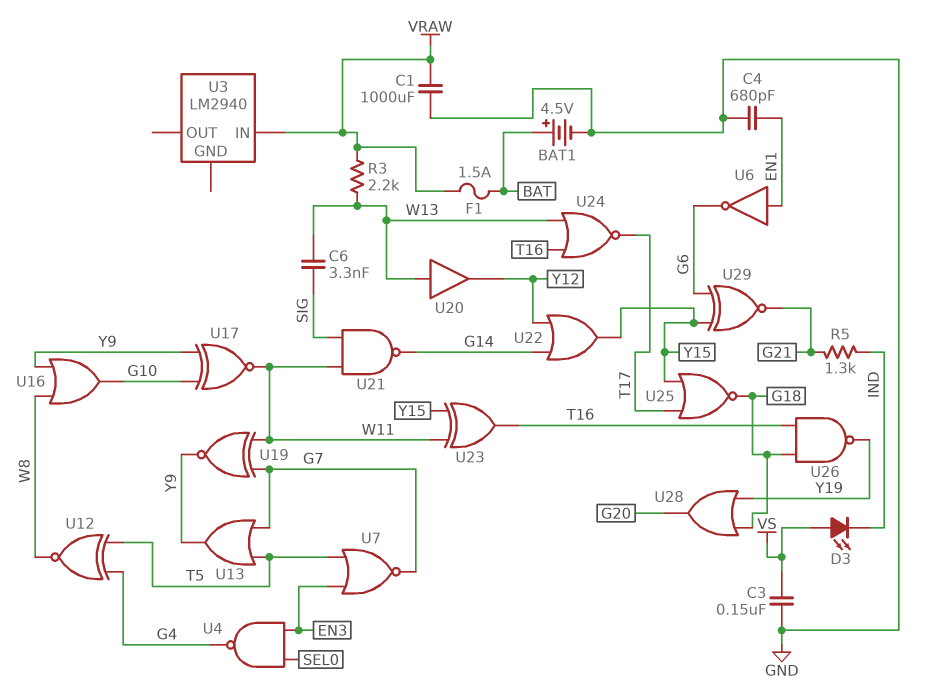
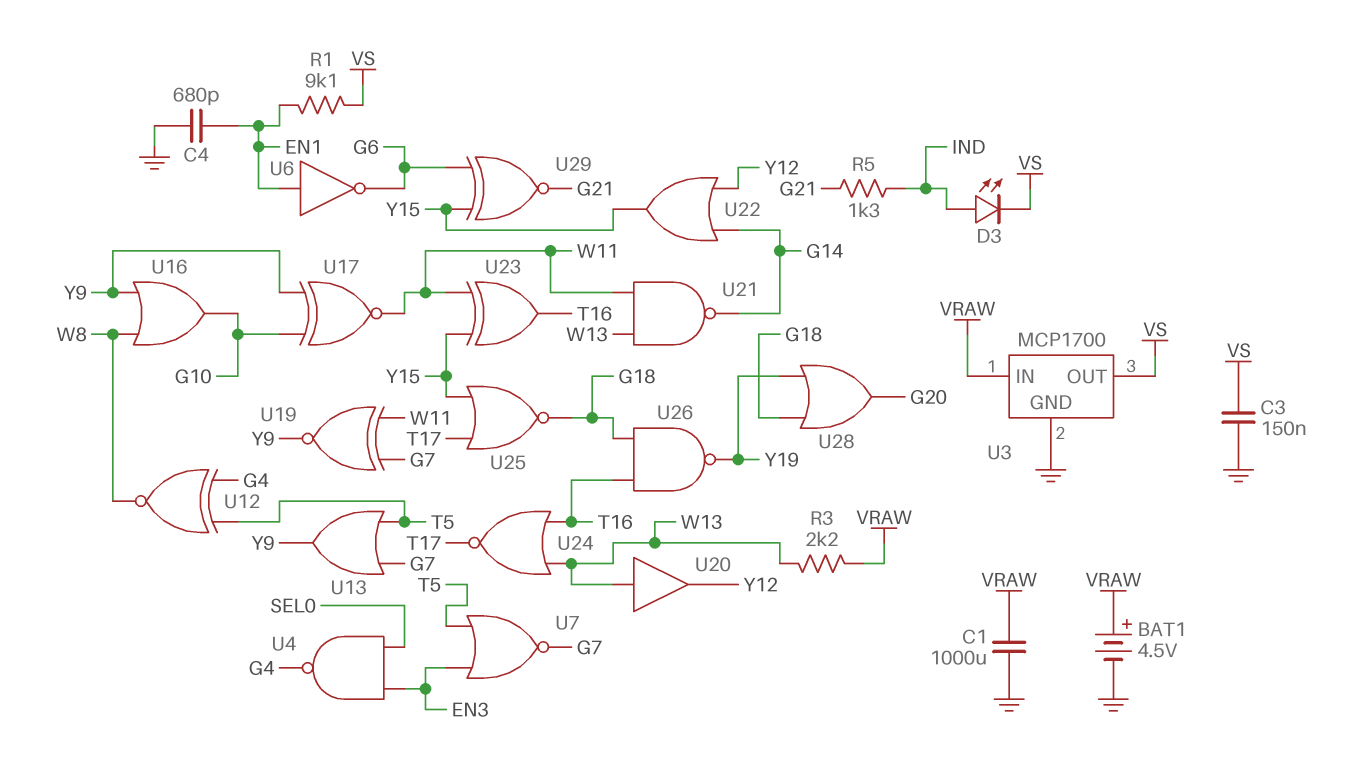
BAT1: 4.5V (plus BAT, minus GND) -> 4.5V (plus VRAW, minus GND)
C6: 3.3nF (SIG, W13) -> none
D3: LED (A VS, K IND) -> LED (A IND, K VS)
F1: 1.5A (BAT, VRAW) -> none
R1: none -> 9.1k (EN1, VS)
U3: LM2940 -> MCP1700
U3 pin GND: none -> GND
U3 pin OUT: none -> VS
U21: NAND (in SIG, in W11, out G14) -> NAND (in W11, in W13, out G14)

